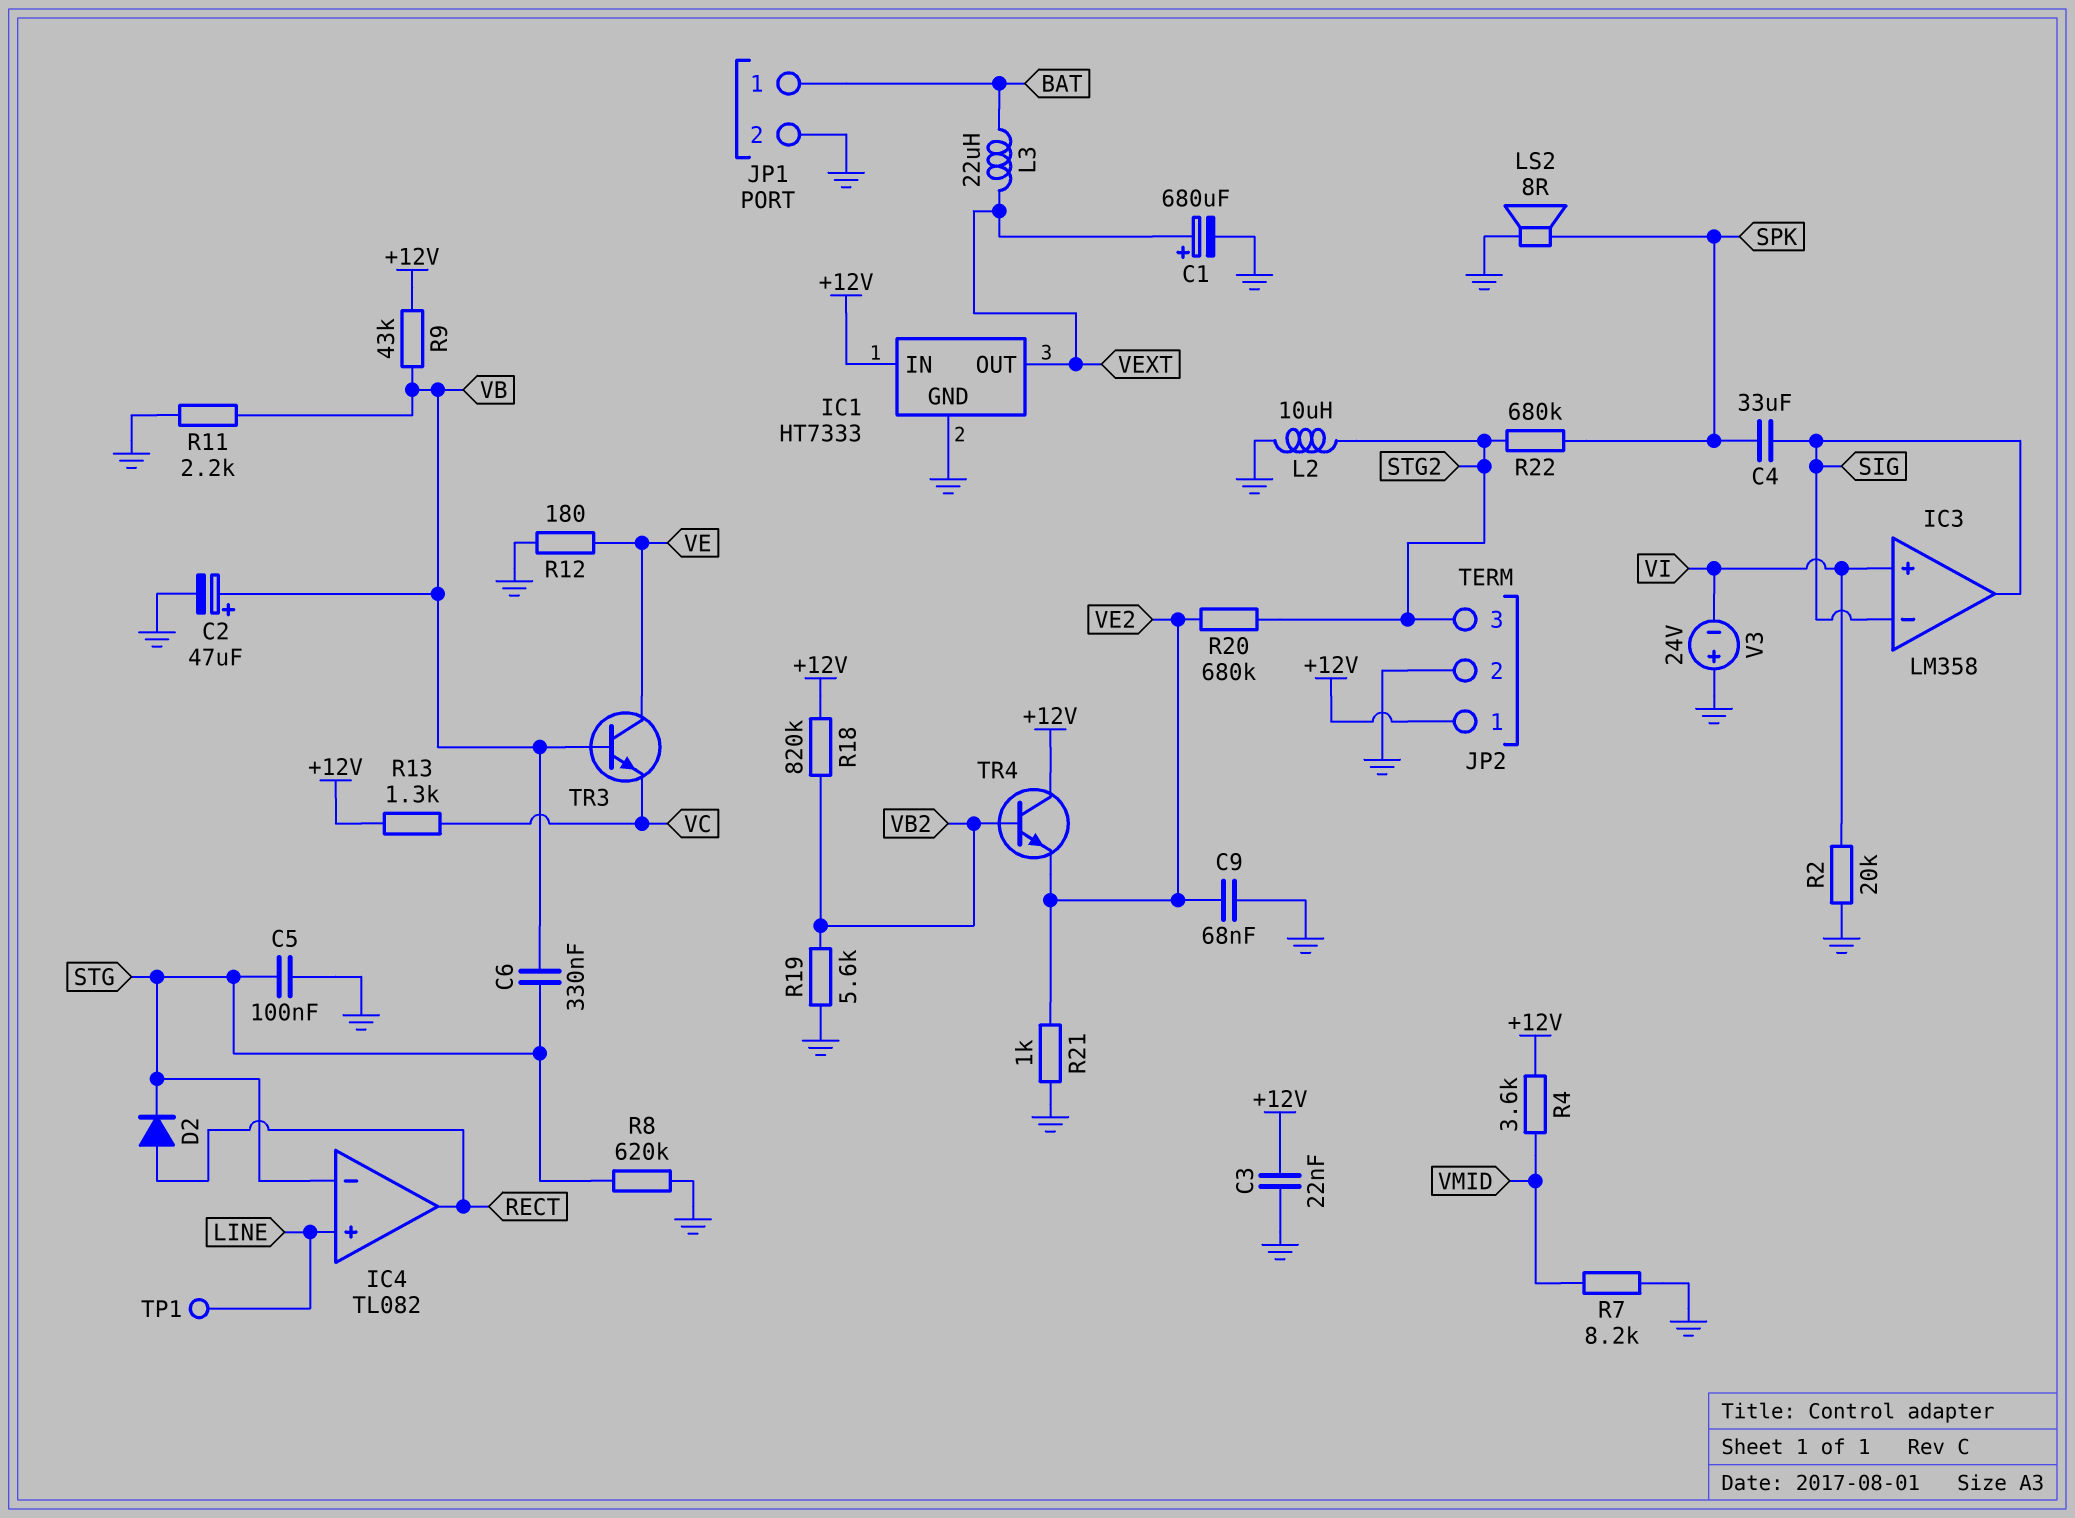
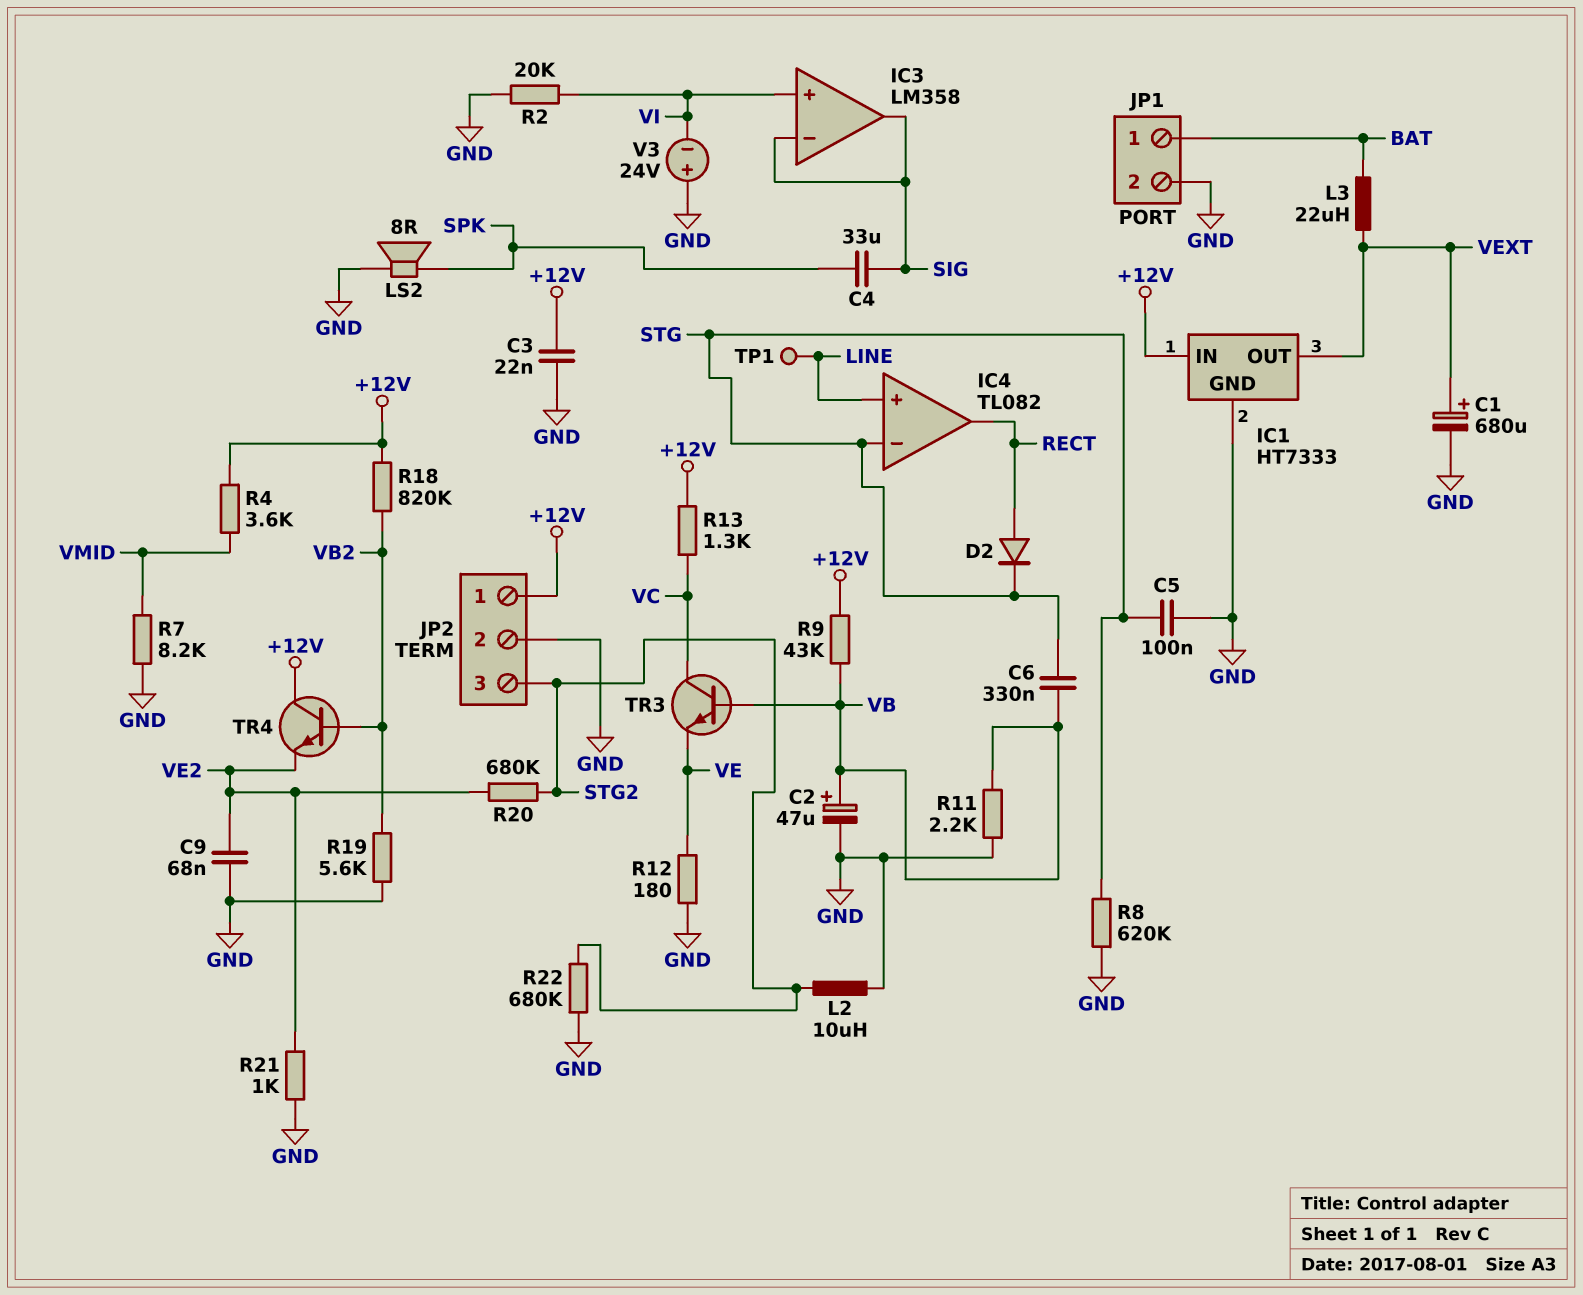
R22: 680k (SPK, STG2) -> 680k (GND, STG2)
TR3: NPN (B VB, C VE, E VC) -> NPN (B VB, C VC, E VE)

